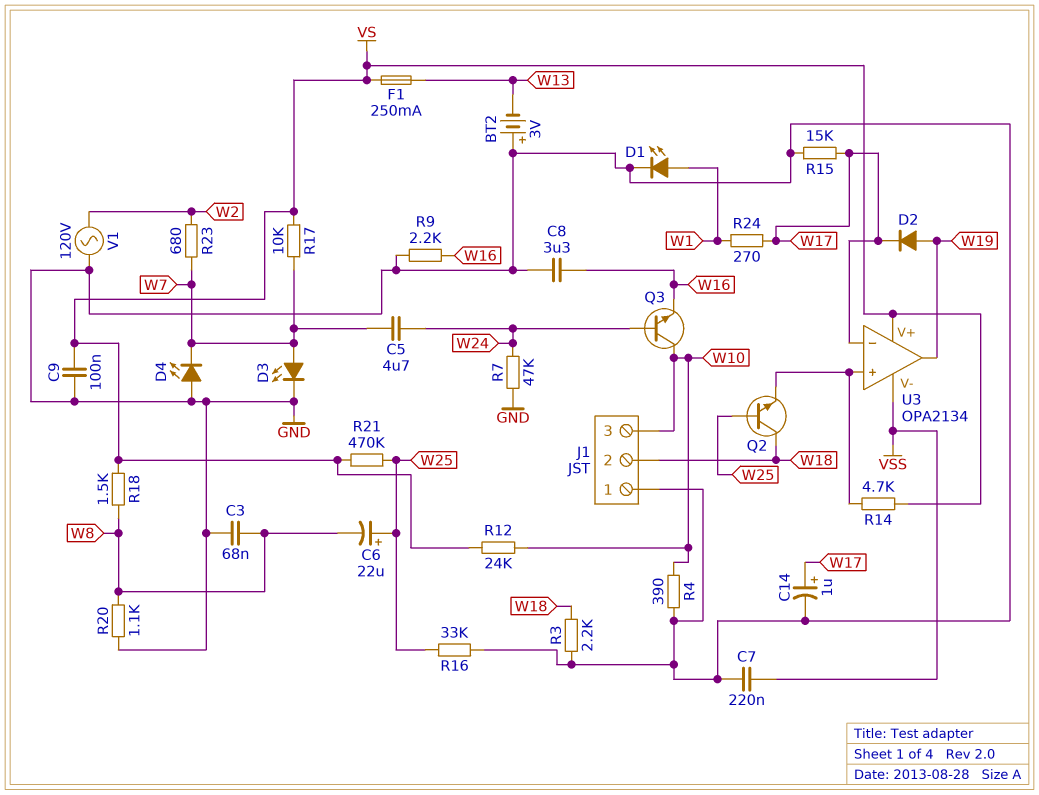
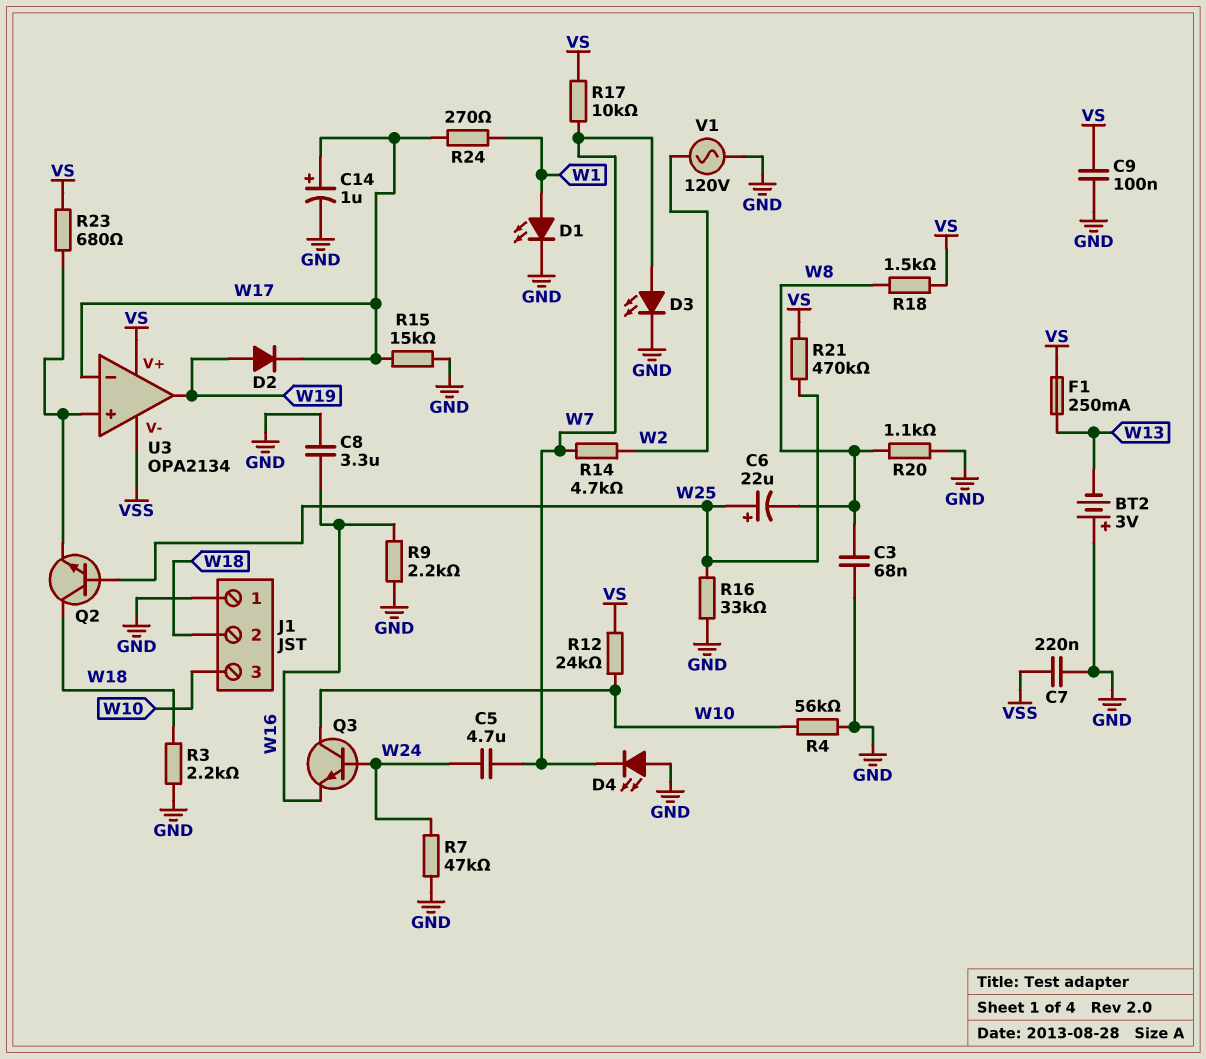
R4: 390 (GND, W10) -> 56k (GND, W10)
R14: 4.7k (U3/in+, VS) -> 4.7k (W2, W7)
R23: 680 (W2, W7) -> 680 (U3/in+, VS)

